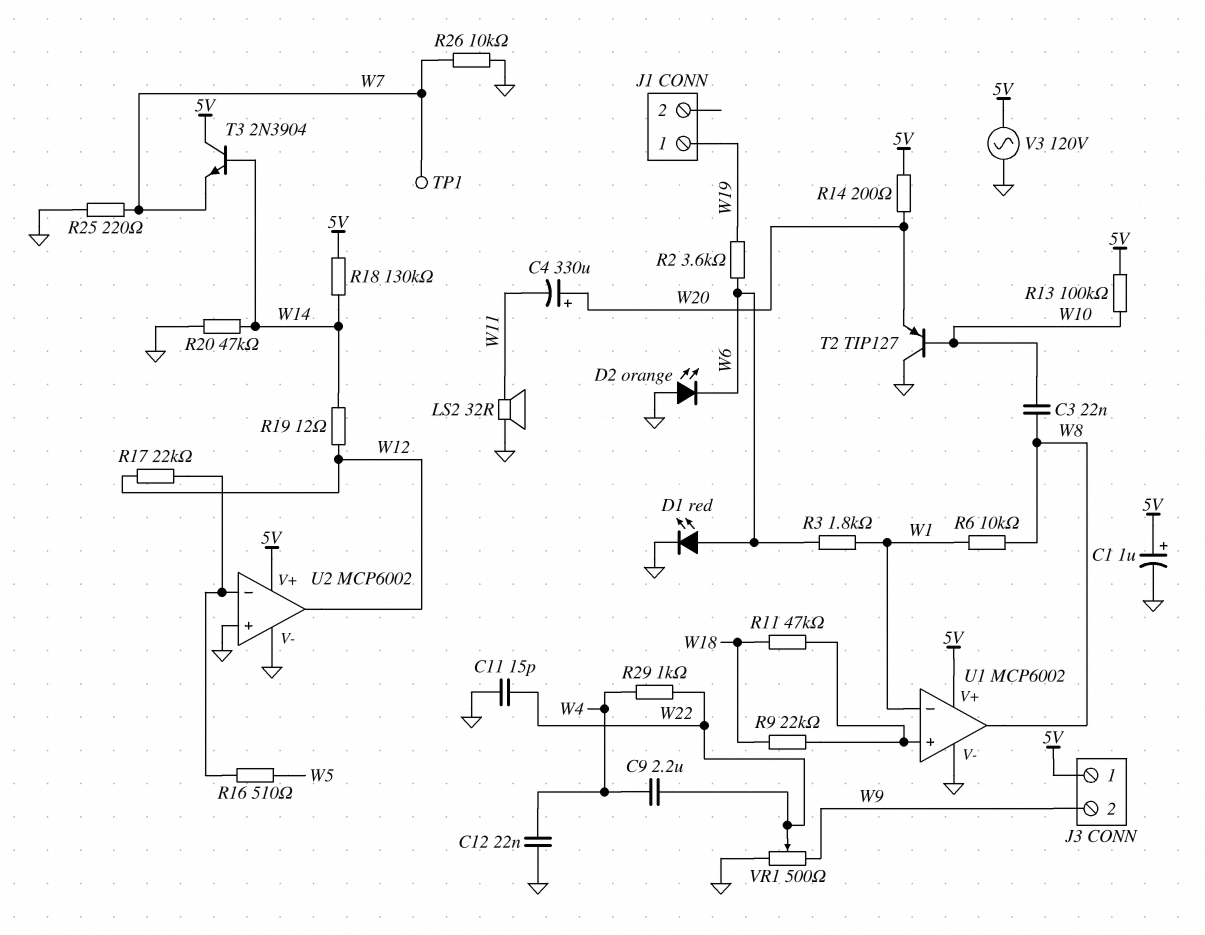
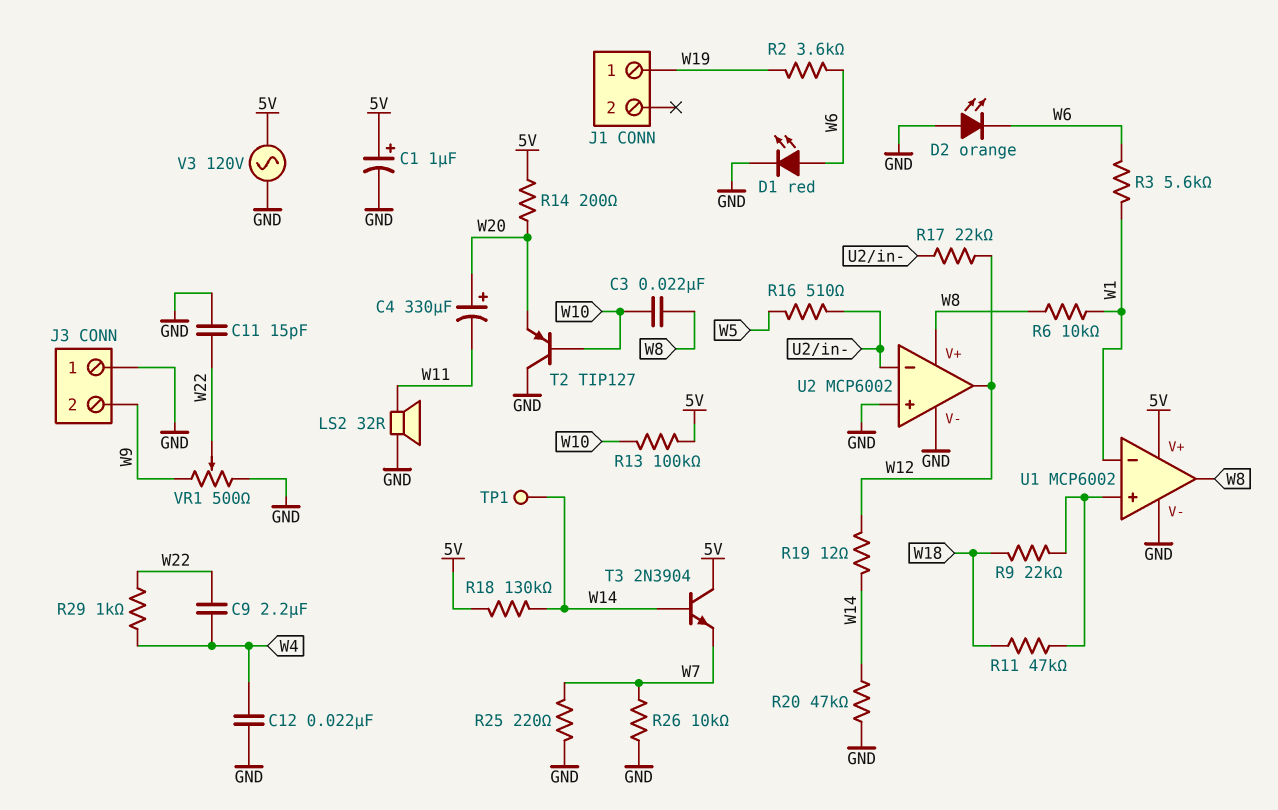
J3 pin 1: 5V -> GND
R3: 1.8k (W1, W6) -> 5.6k (W1, W6)
TP1: test point (W7) -> test point (W14)
U2 pin V+: 5V -> W8

